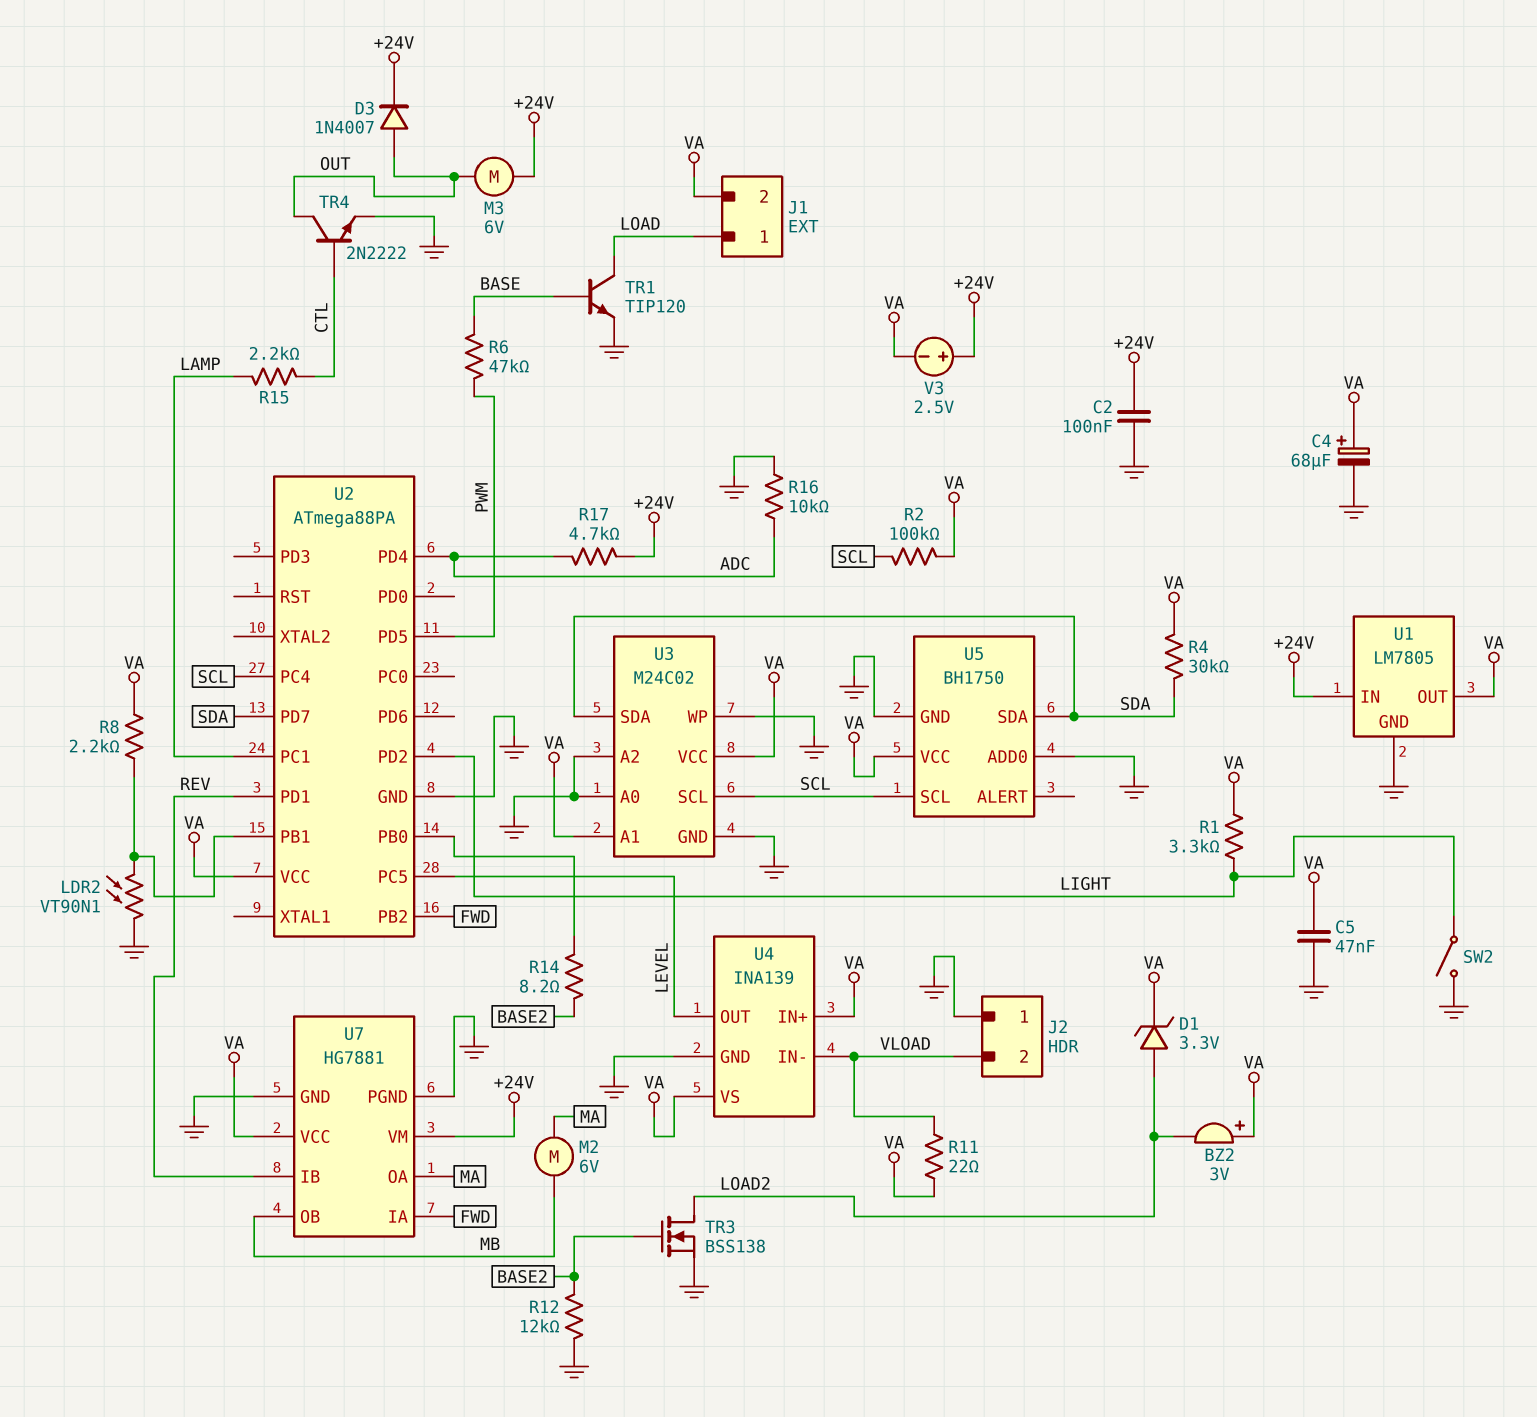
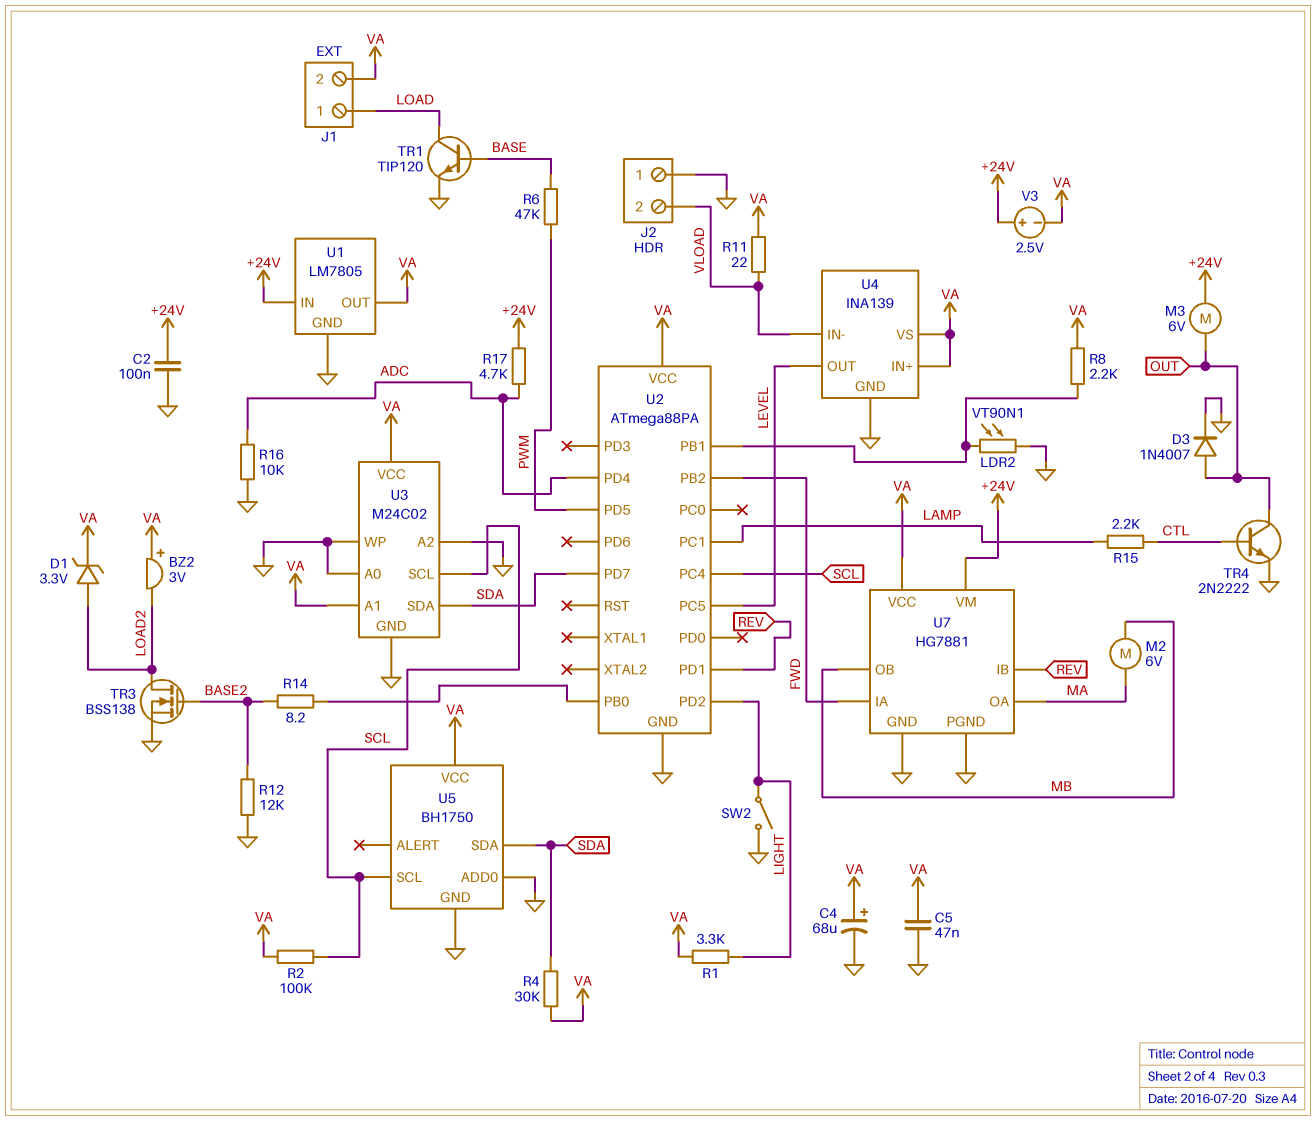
D3: diode 1N4007 (A OUT, K +24V) -> diode 1N4007 (A OUT, K GND)

